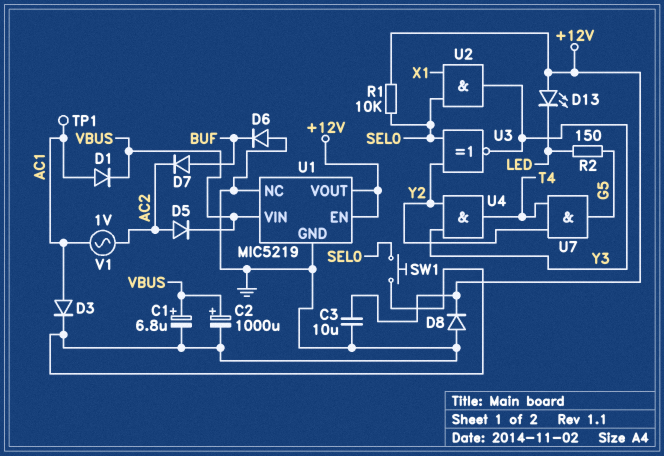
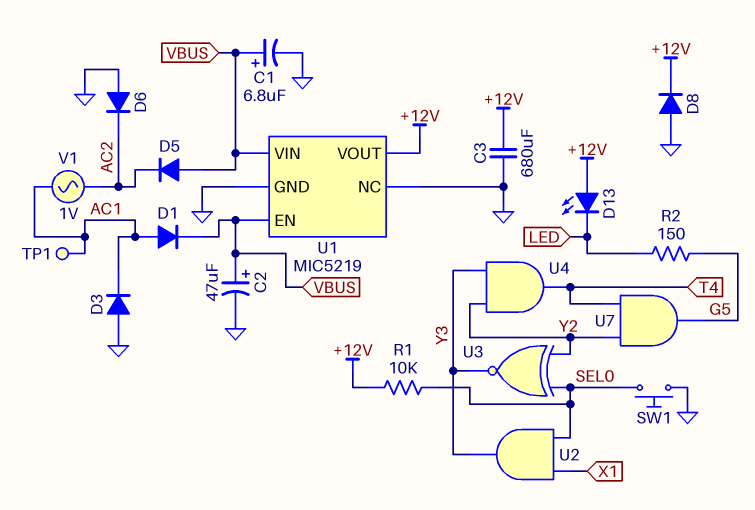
C2: 1000uF (plus VBUS, minus GND) -> 47uF (plus VBUS, minus GND)
C3: 10uF (+12V, GND) -> 680uF (+12V, GND)
D3: diode (A AC1, K GND) -> diode (A GND, K AC1)
D5: diode (A AC2, K VBUS) -> diode (A VBUS, K AC2)
D6: diode (A GND, K BUF) -> diode (A GND, K AC2)
D7: diode (A BUF, K AC2) -> none
U1 pin EN: +12V -> VBUS

